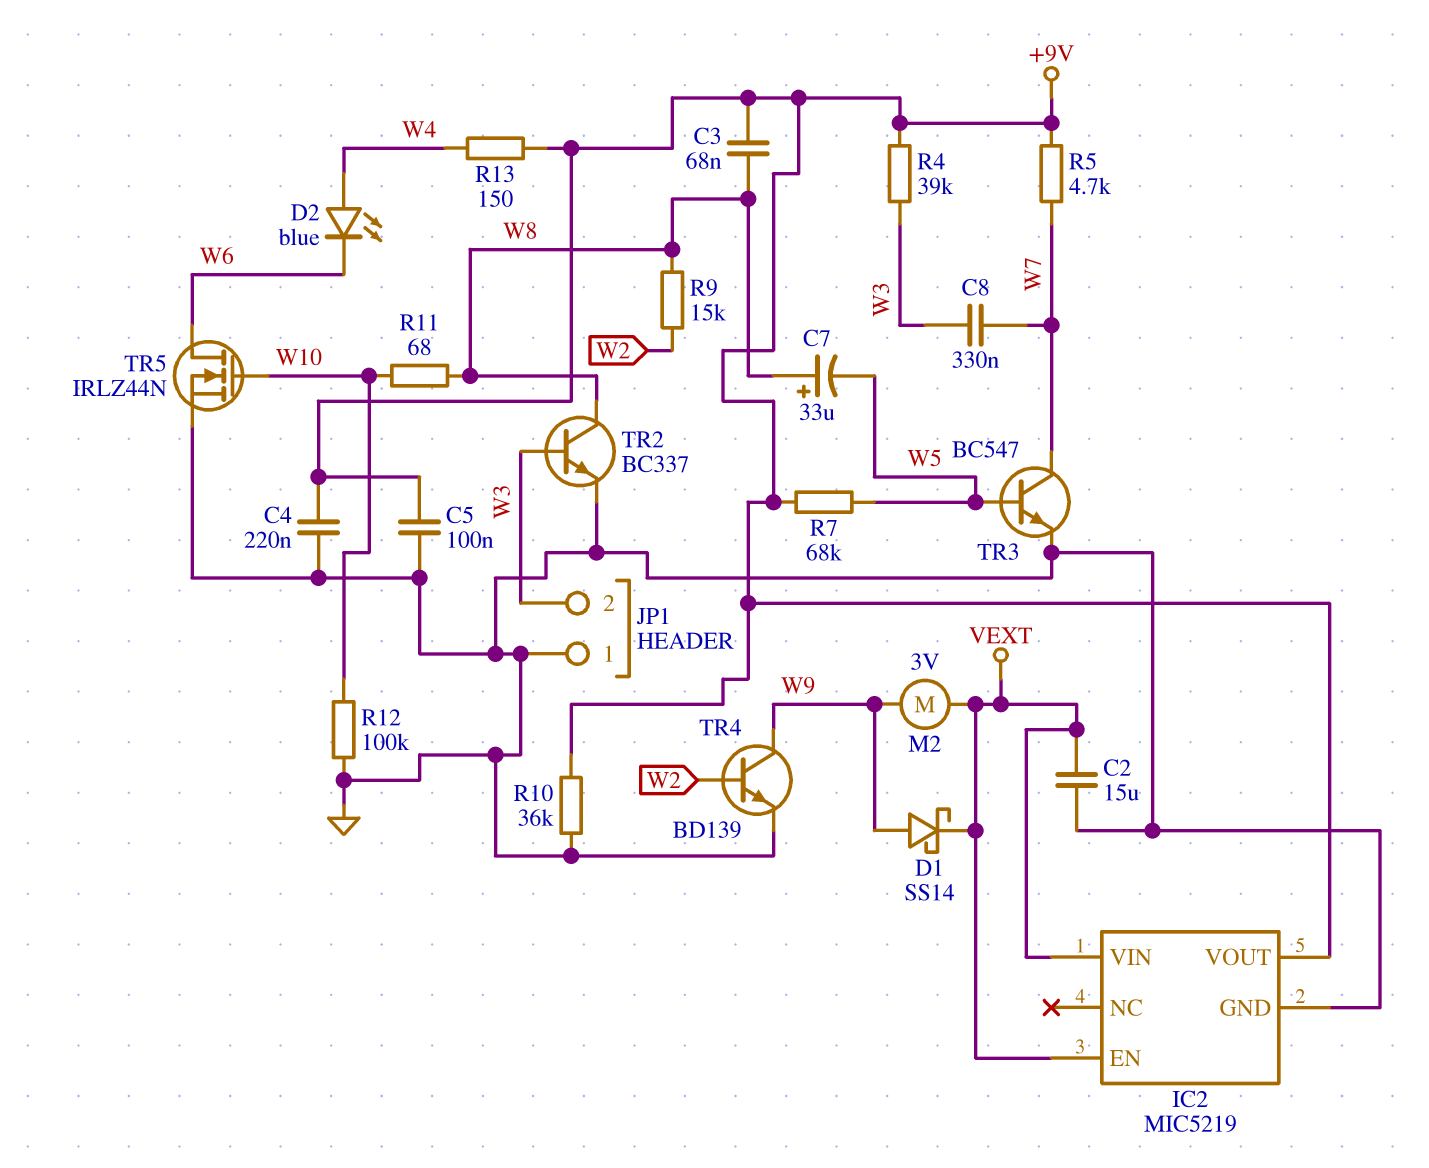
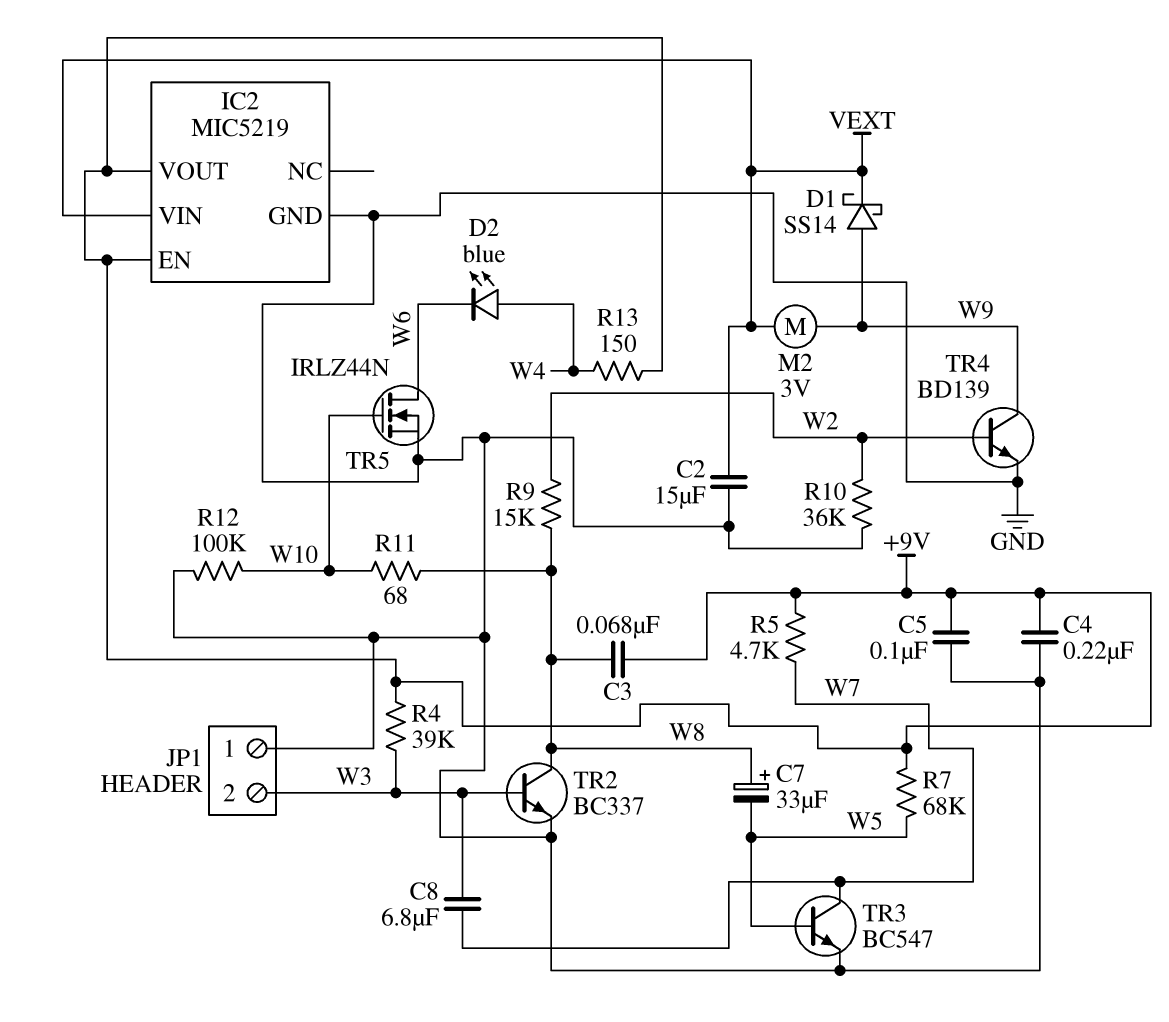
C8: 330nF (W3, W7) -> 6.8uF (W3, W7)
IC2 pin EN: VEXT -> +9V
R10: 36k (+9V, GND) -> 36k (GND, W2)

